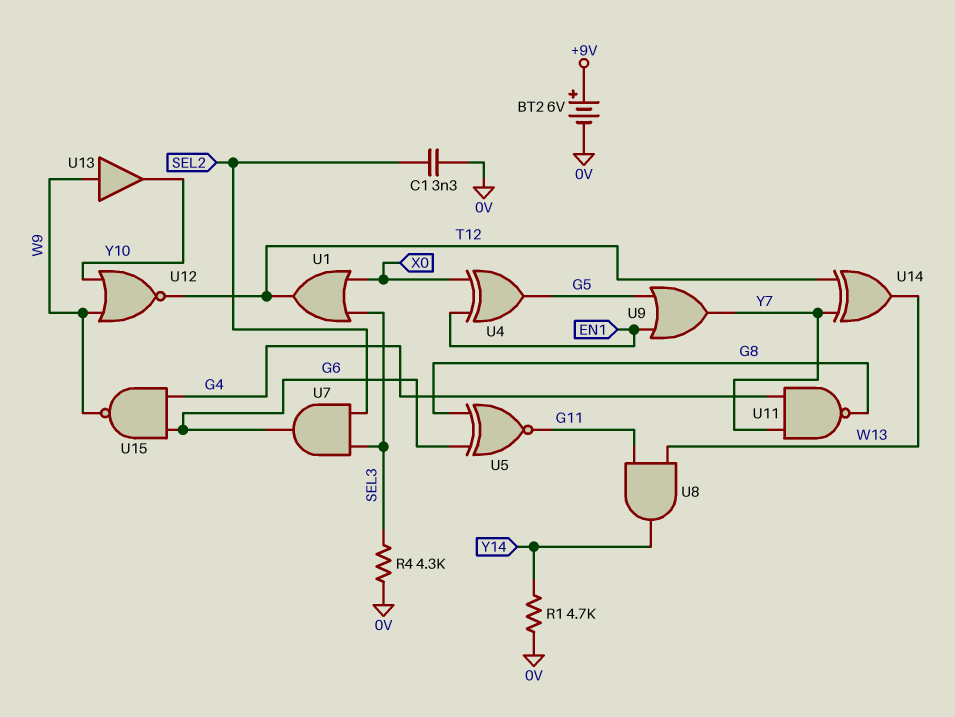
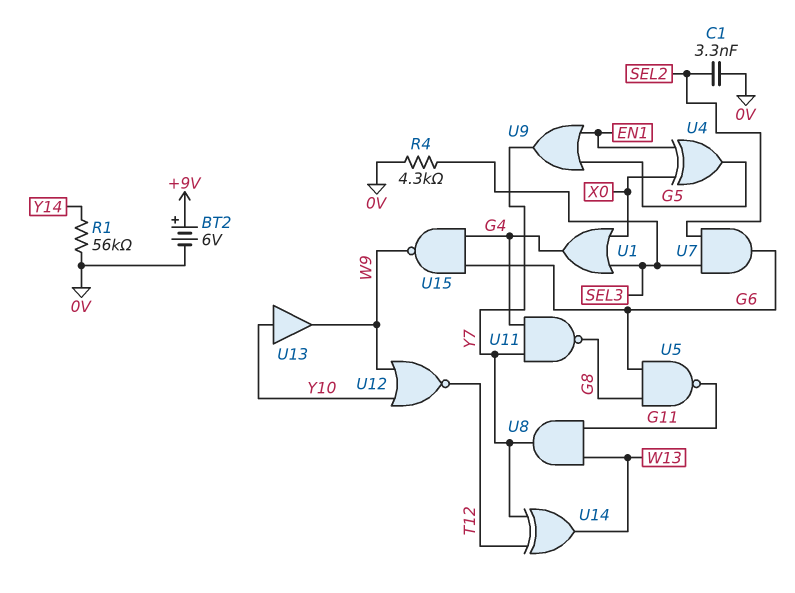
R1: 4.7k (0V, Y14) -> 56k (0V, Y14)
U1: OR (in SEL3, in X0, out T12) -> OR (in SEL3, in X0, out G4)
U5: XNOR (in G6, in G8, out G11) -> NAND (in G6, in G8, out G11)
U8: AND (in G11, in W13, out Y14) -> AND (in G11, in W13, out Y7)
U13: buffer (in W9, out Y10) -> buffer (in Y10, out W9)

